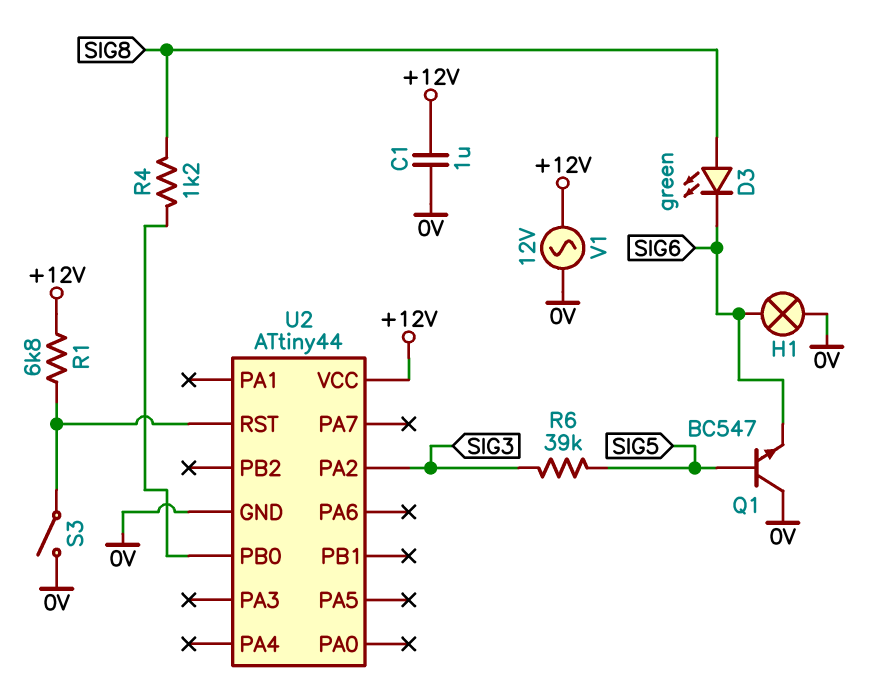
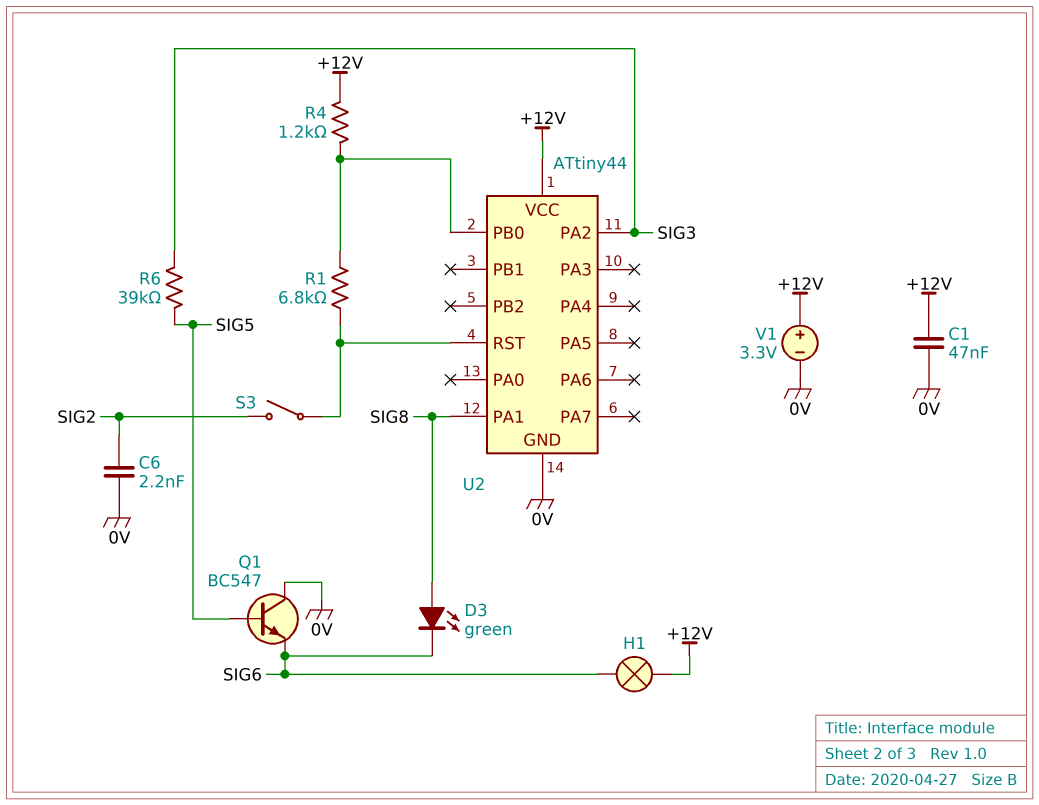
C1: 1uF (+12V, 0V) -> 47nF (+12V, 0V)
C6: none -> 2.2nF (0V, SIG2)
H1: lamp (0V, SIG6) -> lamp (+12V, SIG6)
R1: 6.8k (+12V, U2/RST) -> 6.8k (U2/PB0, U2/RST)
R4: 1.2k (SIG8, U2/PB0) -> 1.2k (+12V, U2/PB0)
S3: switch (0V, U2/RST) -> switch (SIG2, U2/RST)
U2 pin PA1: none -> SIG8
V1: AC 12V (+12V, 0V) -> 3.3V (plus +12V, minus 0V)

